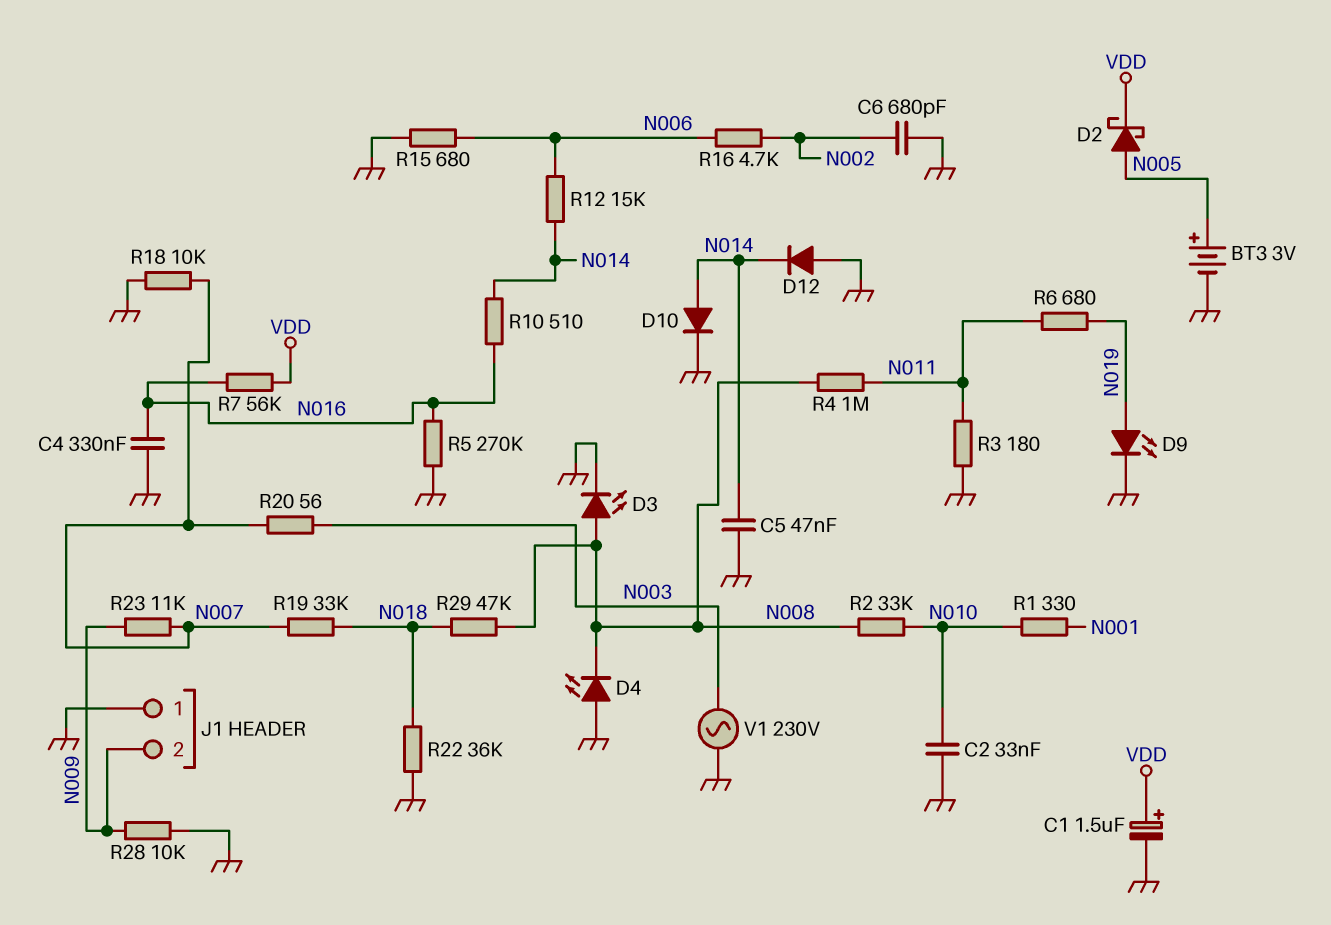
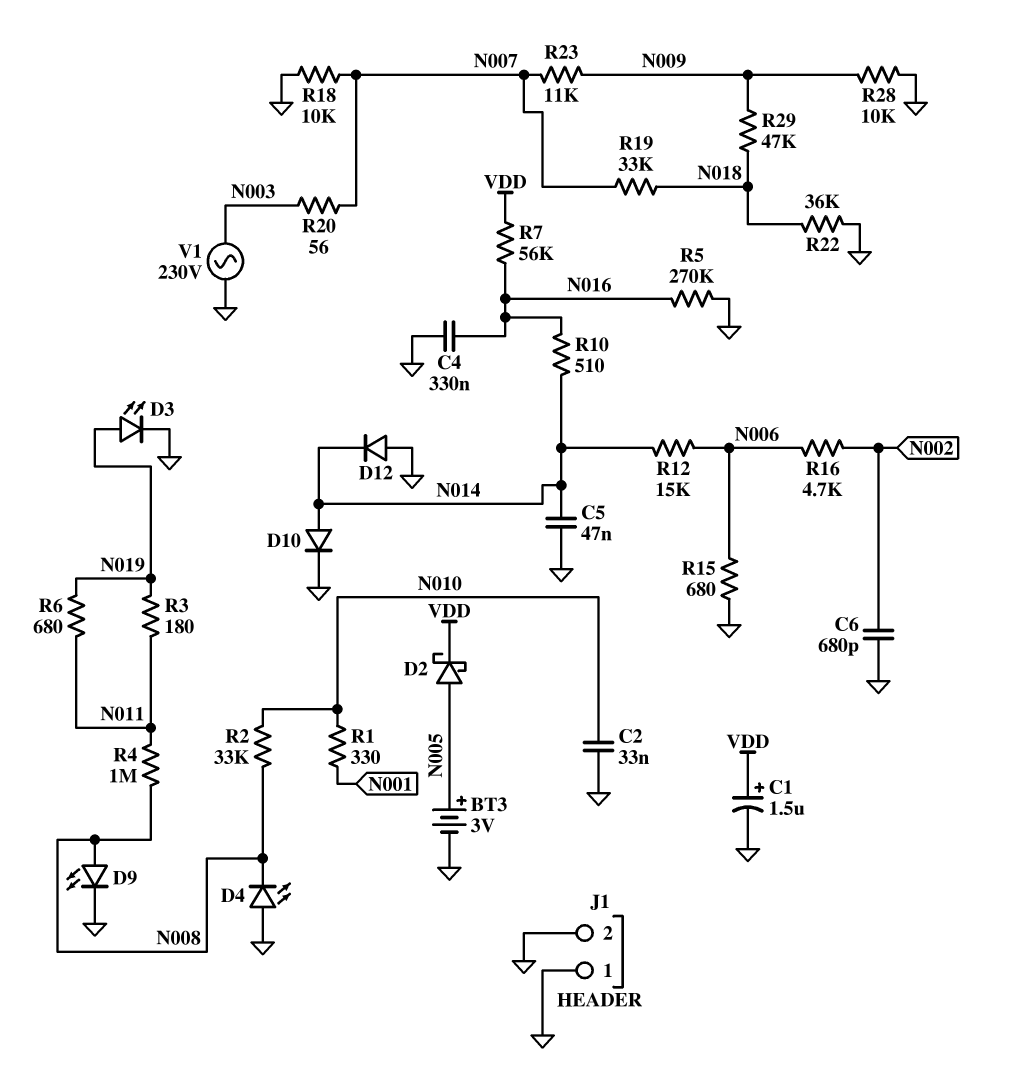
D3: LED (A N008, K GND) -> LED (A N019, K GND)
D9: LED (A N019, K GND) -> LED (A N008, K GND)
J1 pin 2: N009 -> GND
R3: 180 (GND, N011) -> 180 (N011, N019)
R29: 47k (N008, N018) -> 47k (N009, N018)

